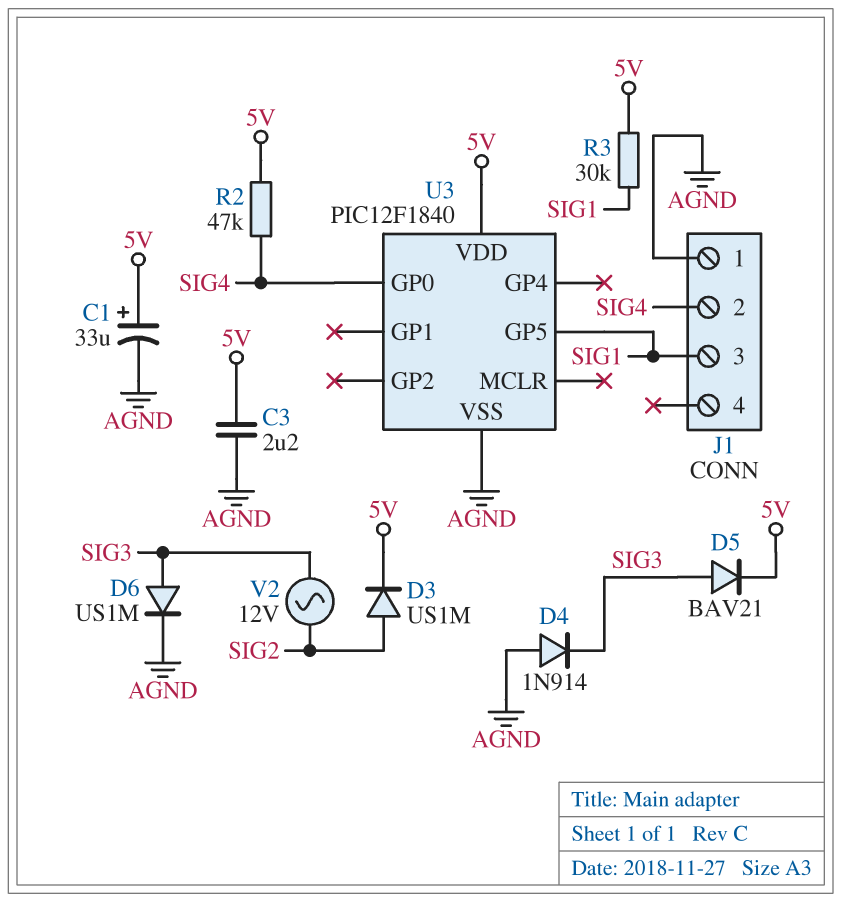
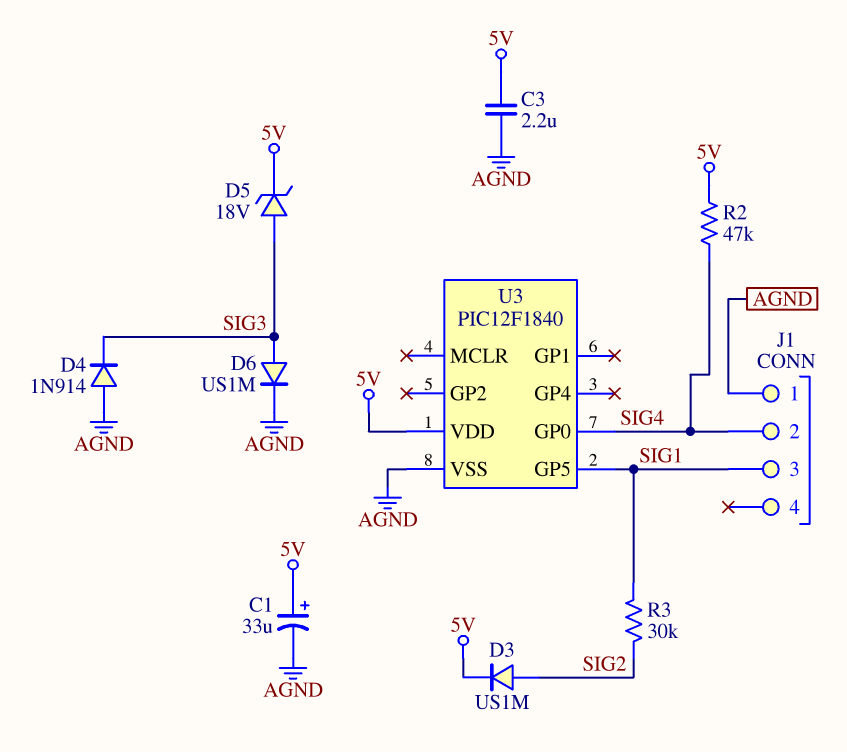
D5: diode BAV21 (A SIG3, K 5V) -> zener 18V (A SIG3, K 5V)
R3: 30k (5V, SIG1) -> 30k (SIG1, SIG2)
V2: AC 12V (SIG2, SIG3) -> none

